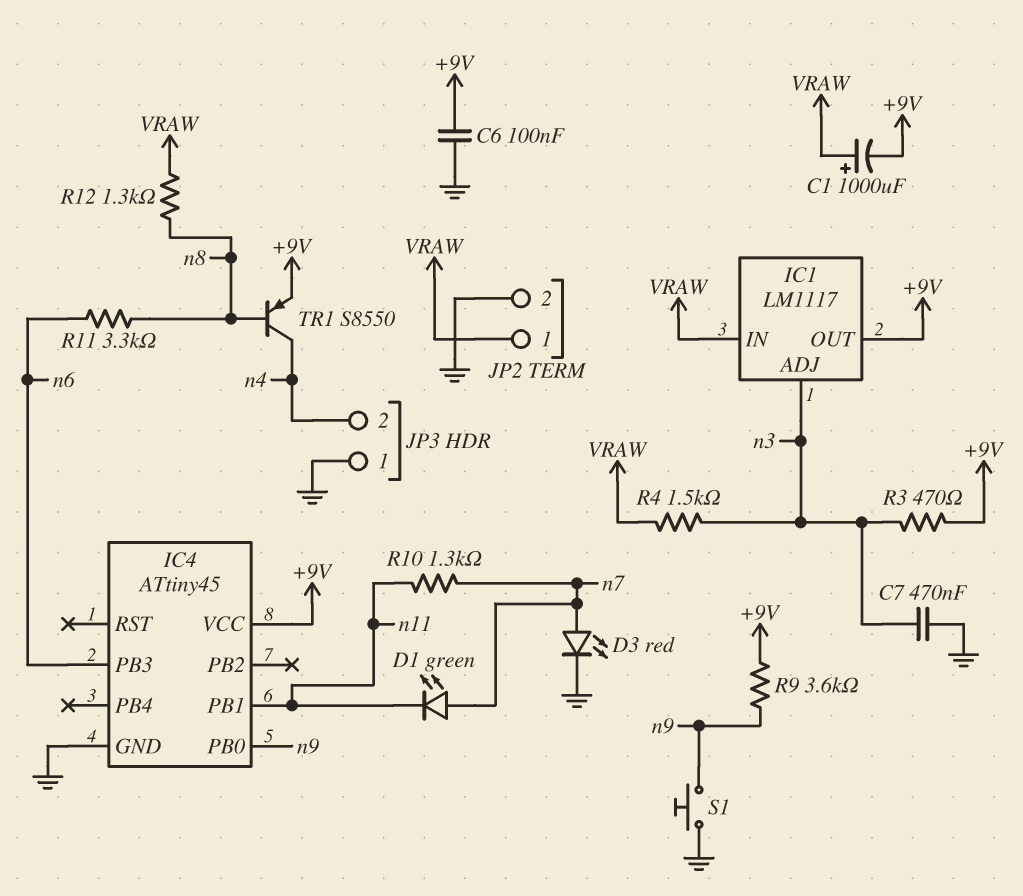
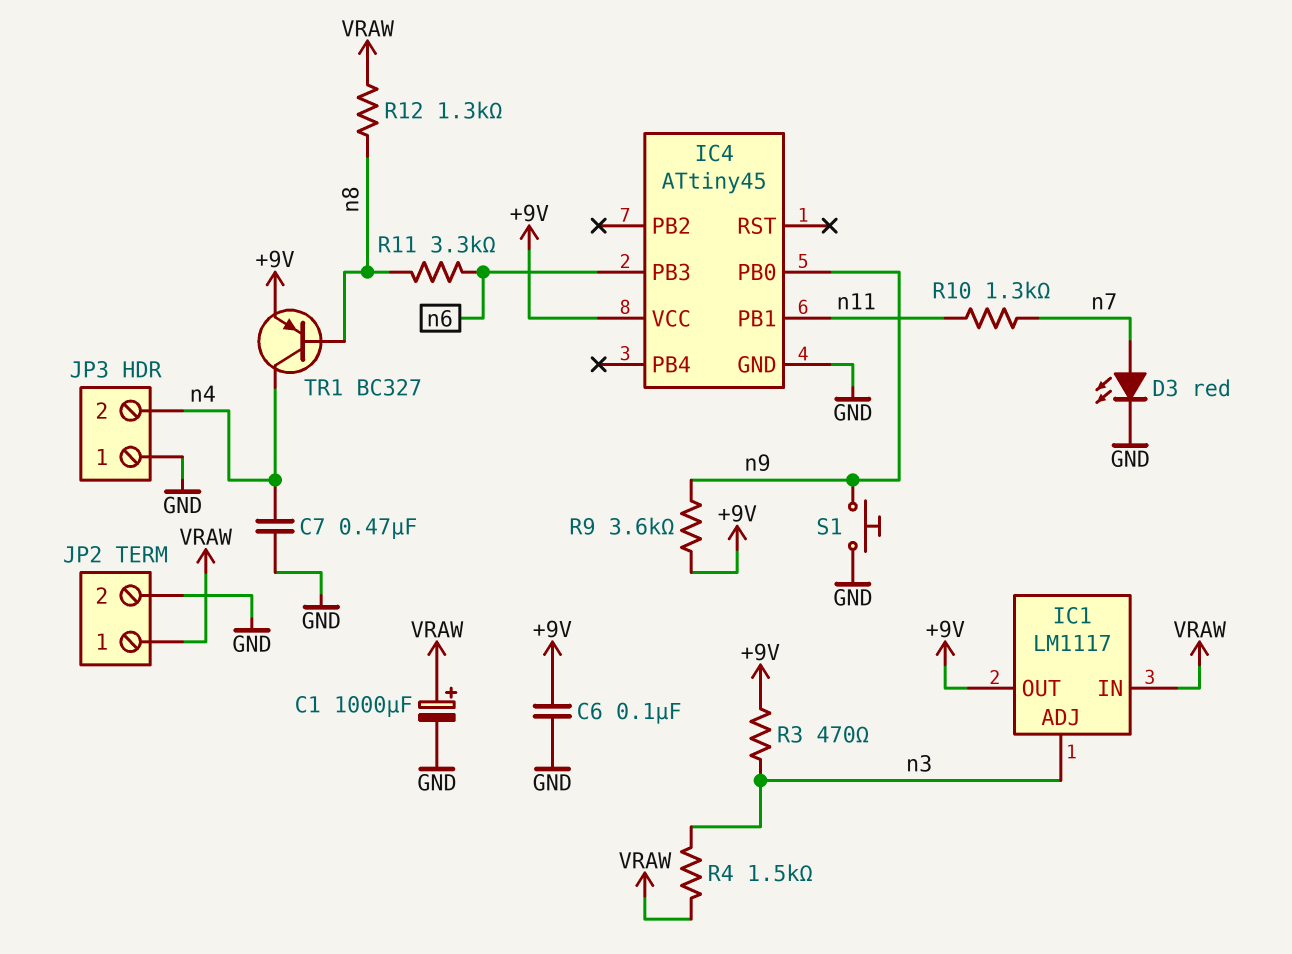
C1: 1000uF (plus VRAW, minus +9V) -> 1000uF (plus VRAW, minus GND)
C7: 470nF (GND, n3) -> 470nF (GND, n4)
D1: LED green (A n7, K n11) -> none
TR1: PNP S8550 (B n8, C n4, E +9V) -> PNP BC327 (B n8, C n4, E +9V)

